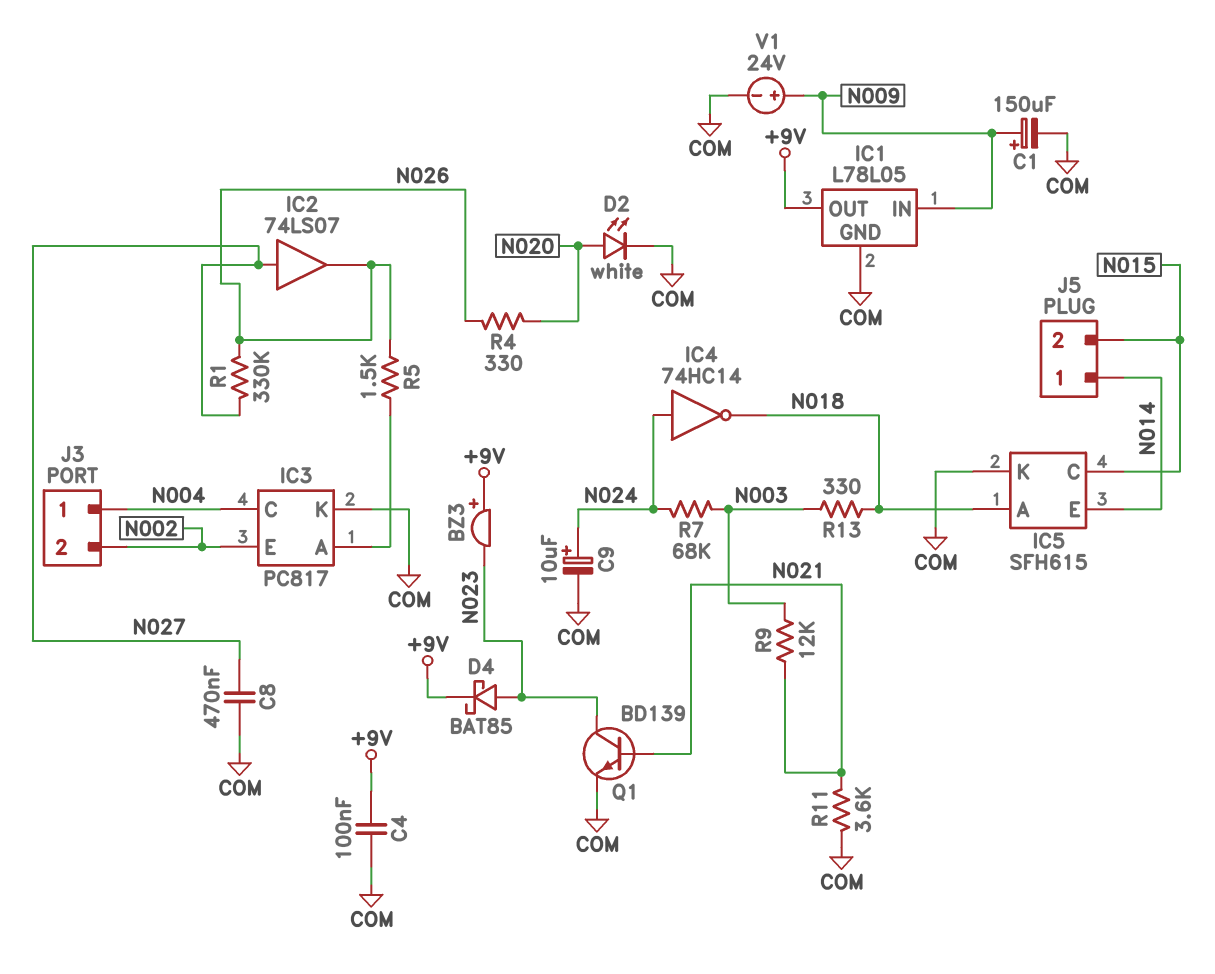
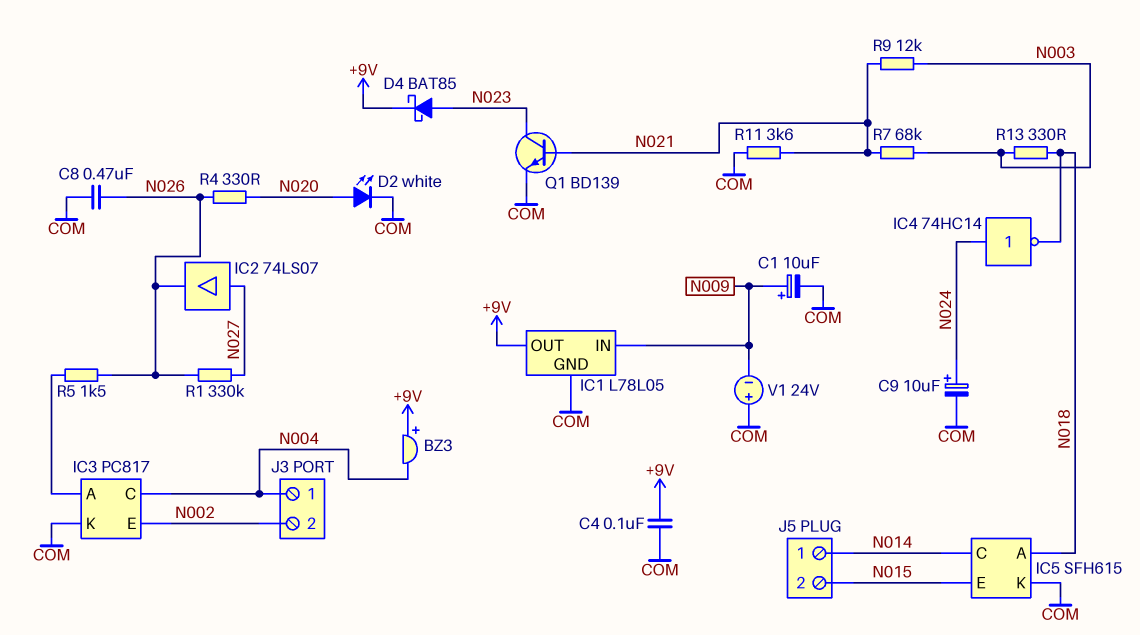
BZ3: buzzer (plus +9V, minus N023) -> buzzer (plus +9V, minus N004)
C1: 150uF (plus N009, minus COM) -> 10uF (plus N009, minus COM)
C8: 470nF (COM, N027) -> 470nF (COM, N026)
IC5 pin C: N015 -> N014
IC5 pin E: N014 -> N015
R7: 68k (N003, N024) -> 68k (N003, N021)
V1: 24V (plus N009, minus COM) -> 24V (plus COM, minus N009)

